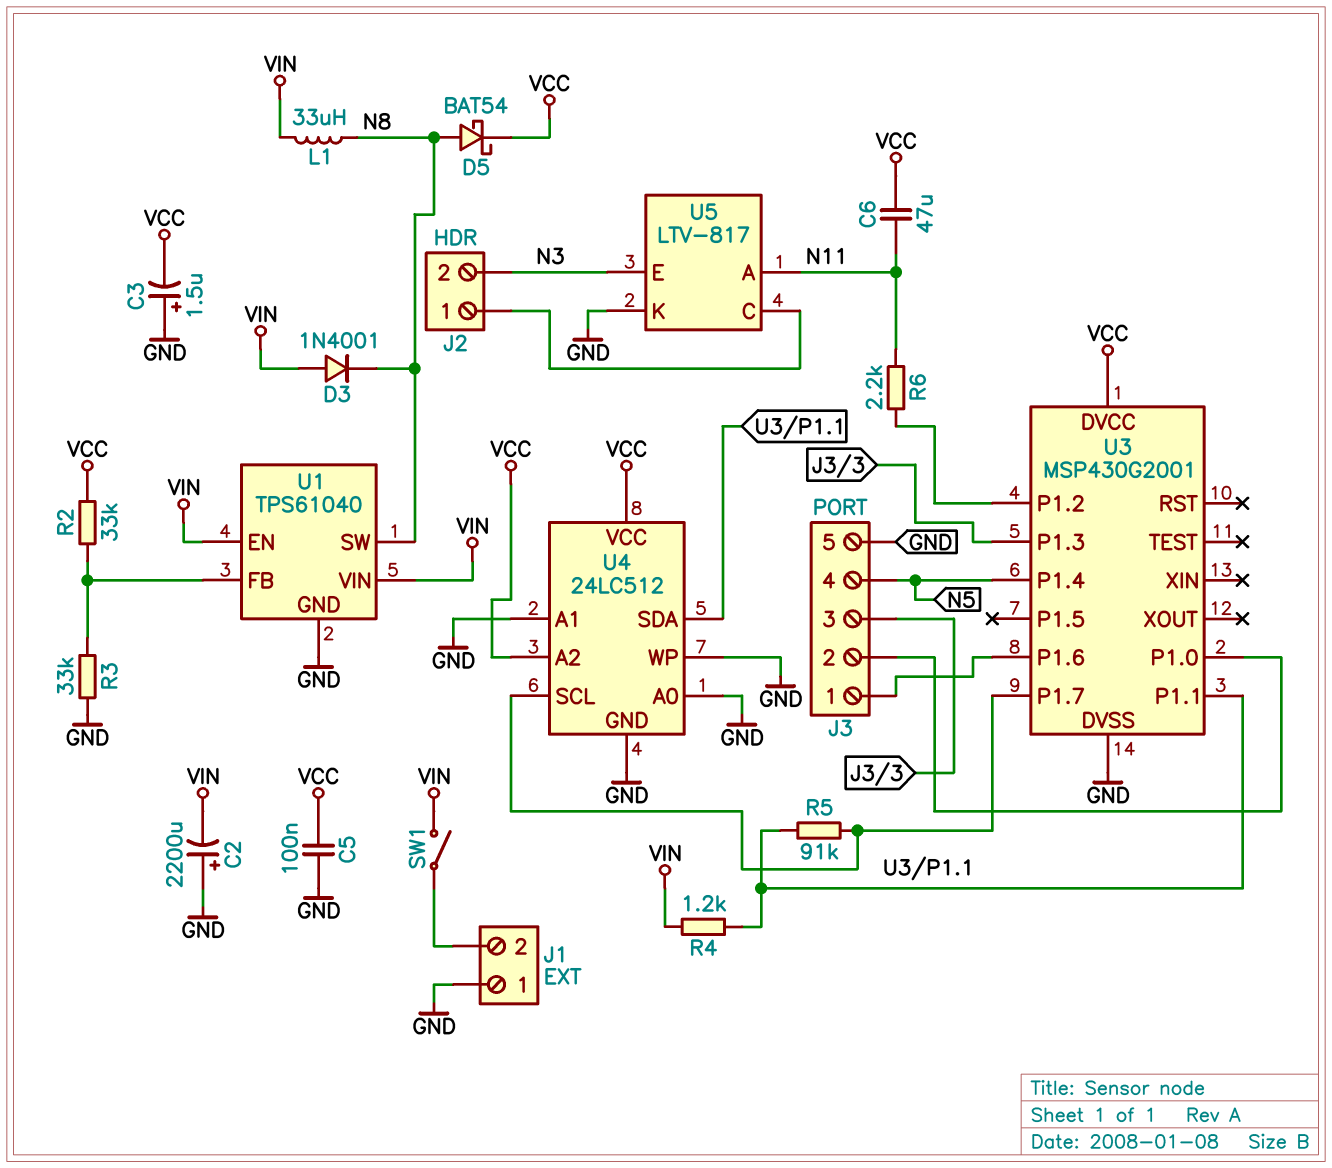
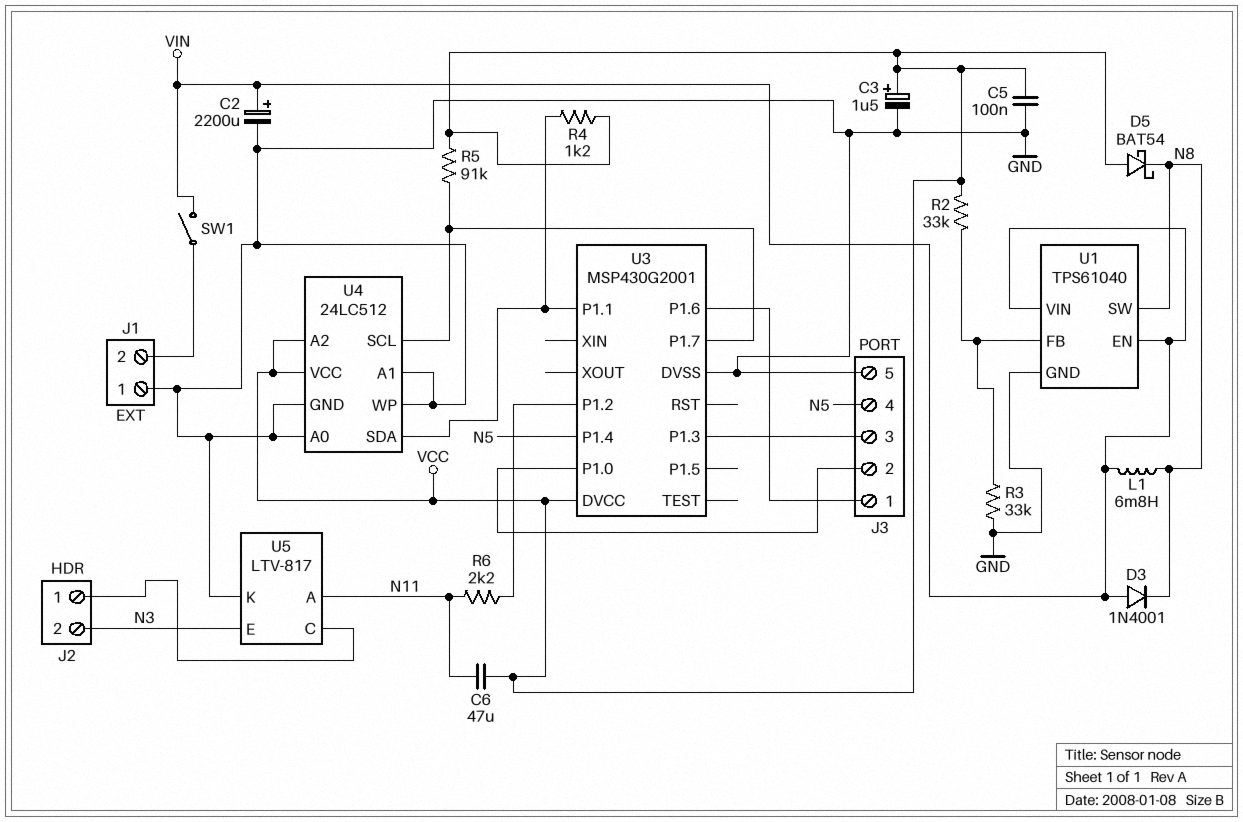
C2: 2200uF (plus GND, minus VIN) -> 2200uF (plus VIN, minus GND)
C3: 1.5uF (plus GND, minus VCC) -> 1.5uF (plus VCC, minus GND)
D5: schottky BAT54 (A N8, K VCC) -> schottky BAT54 (A VCC, K N8)
L1: 33uH (N8, VIN) -> 6.8mH (N8, VIN)
R4: 1.2k (U3/P1.1, VIN) -> 1.2k (U3/P1.1, VCC)
R5: 91k (U3/P1.1, U3/P1.7) -> 91k (U3/P1.7, VCC)

